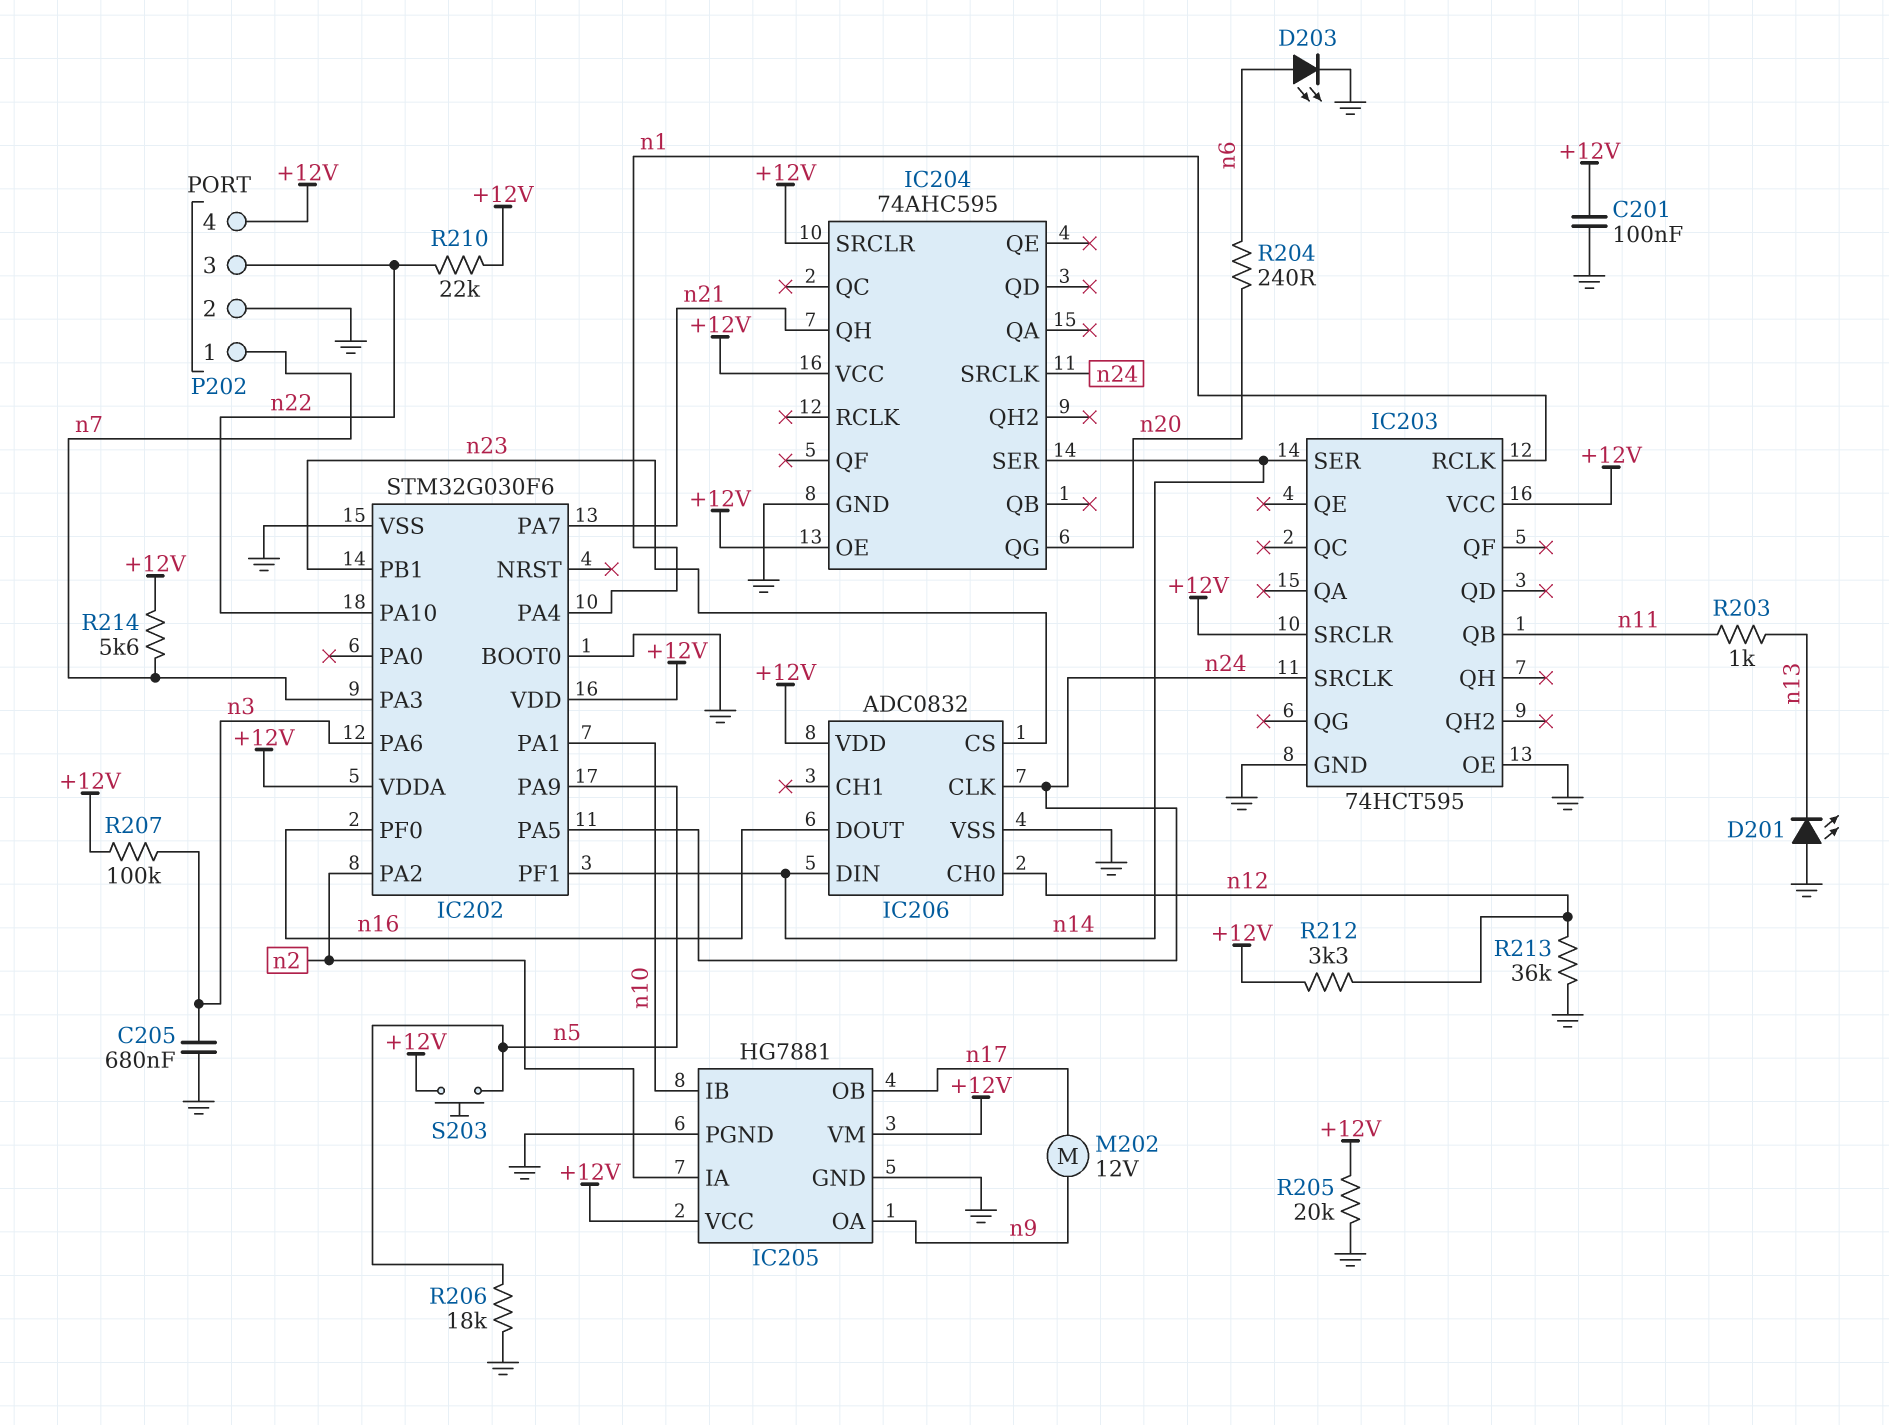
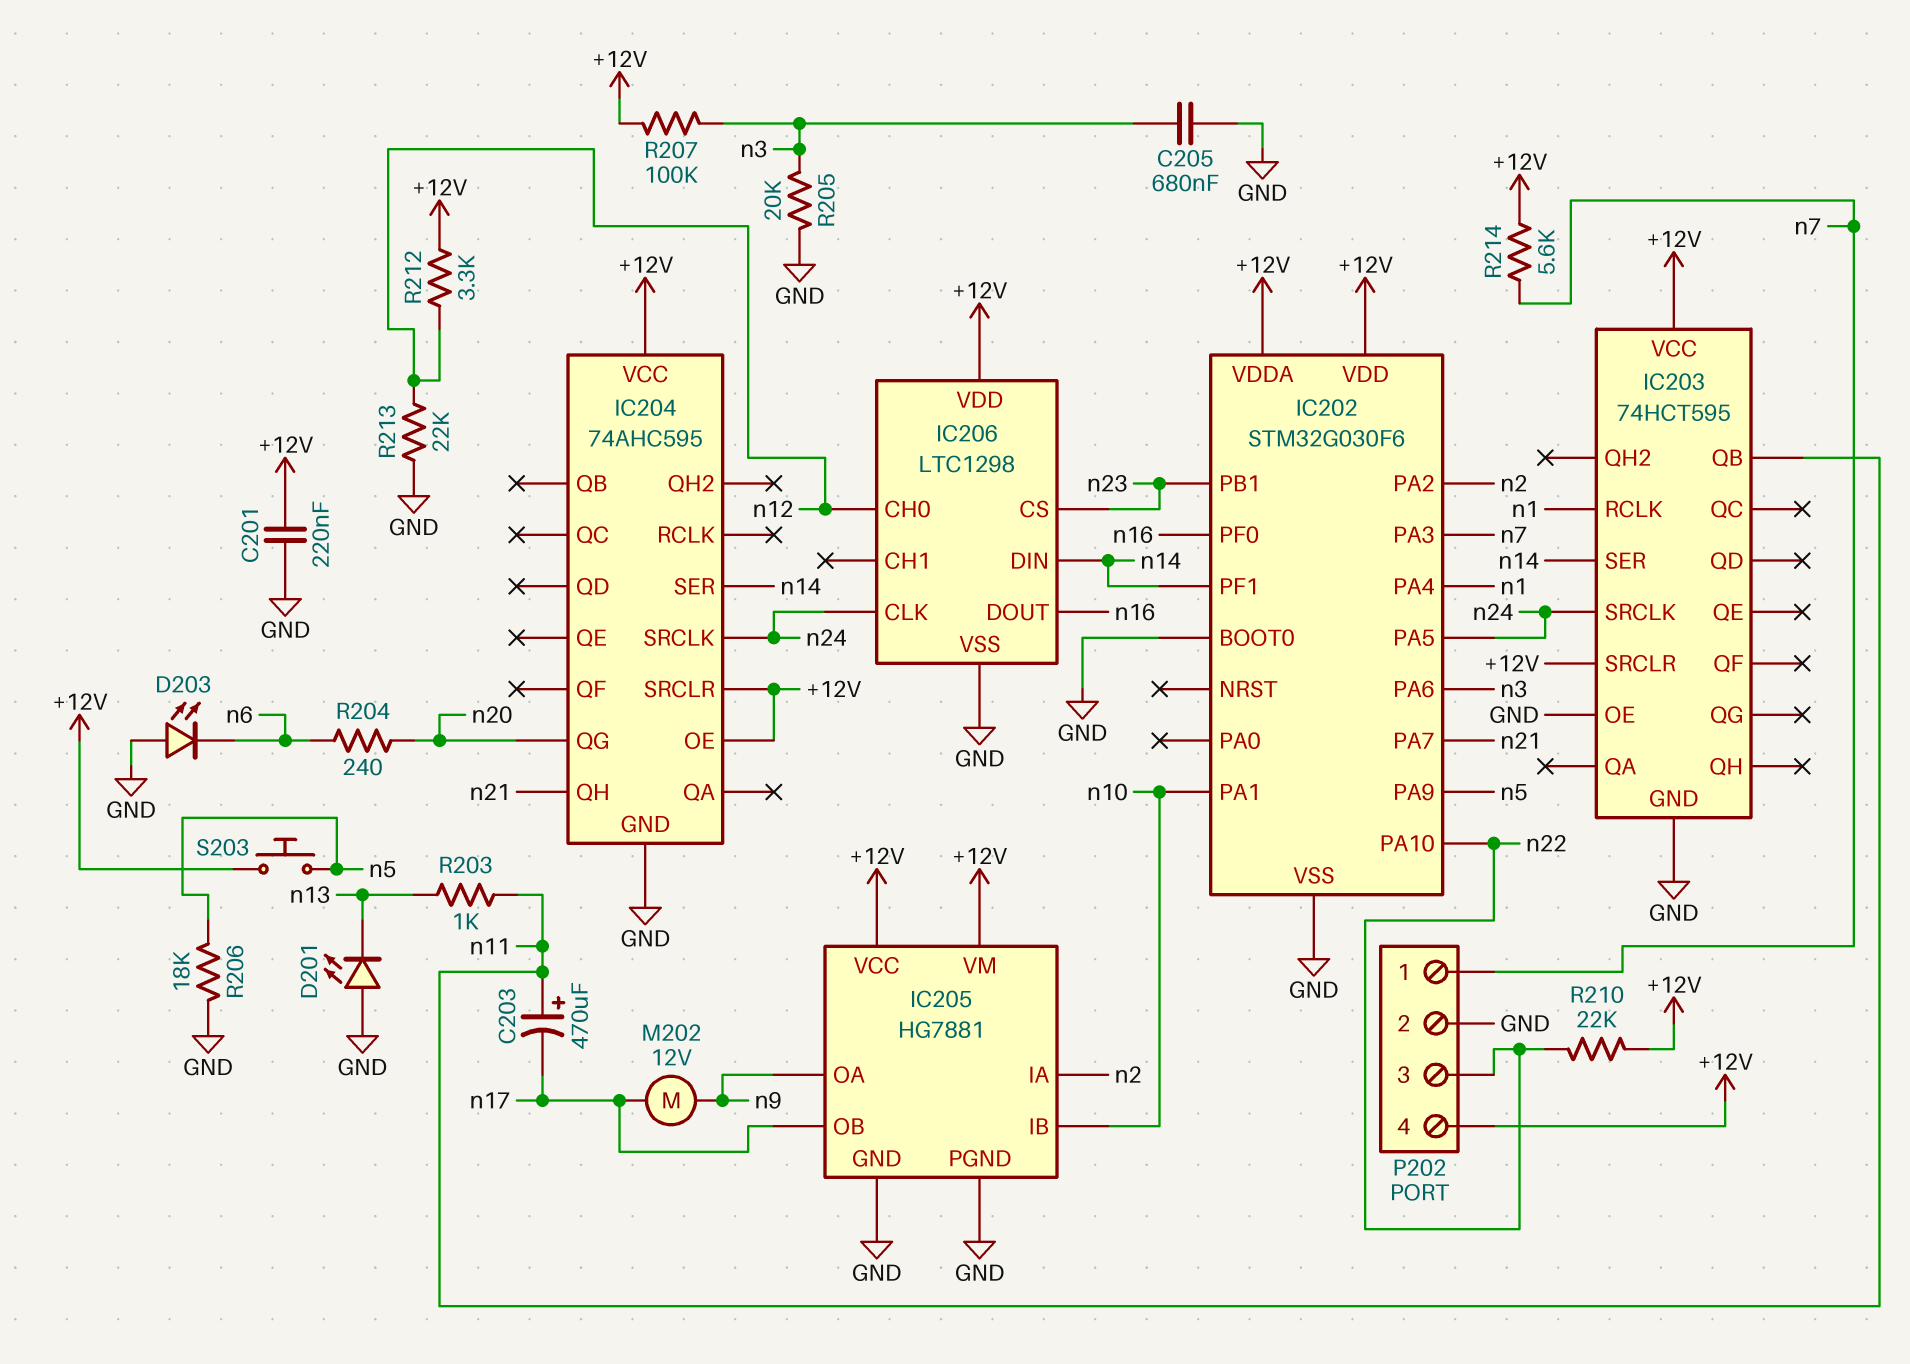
C201: 100nF (+12V, GND) -> 220nF (+12V, GND)
C203: none -> 470uF (plus n11, minus n17)
D203: LED (A n6, K GND) -> LED (A GND, K n6)
IC206: ADC0832 -> LTC1298
R205: 20k (+12V, GND) -> 20k (GND, n3)
R213: 36k (GND, n12) -> 22k (GND, n12)

